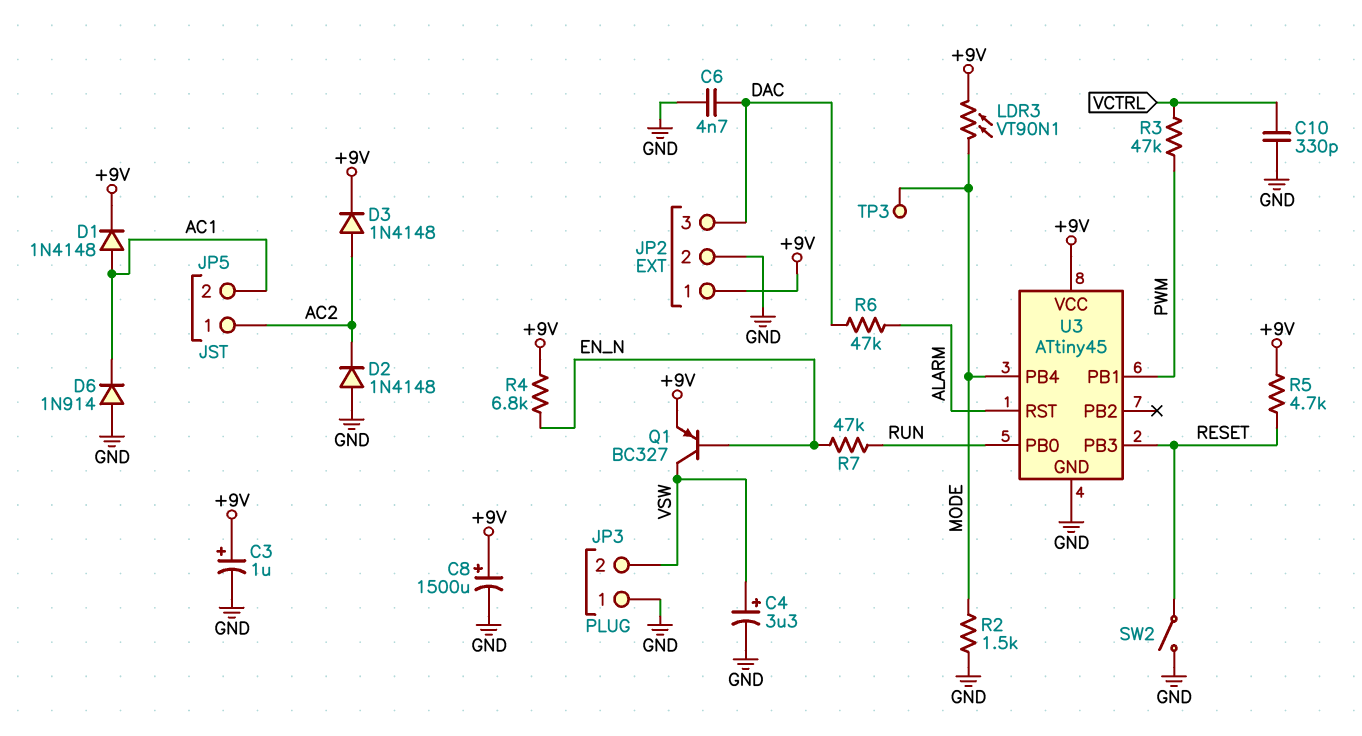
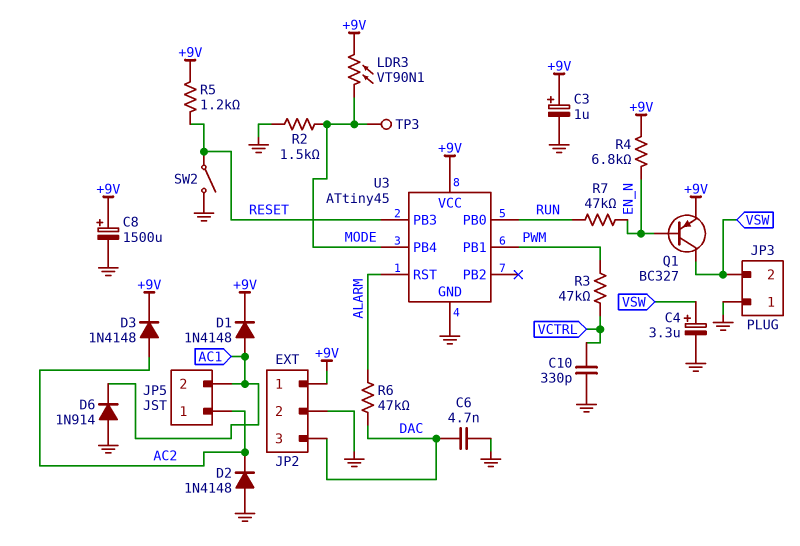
R5: 4.7k (+9V, RESET) -> 1.2k (+9V, RESET)

